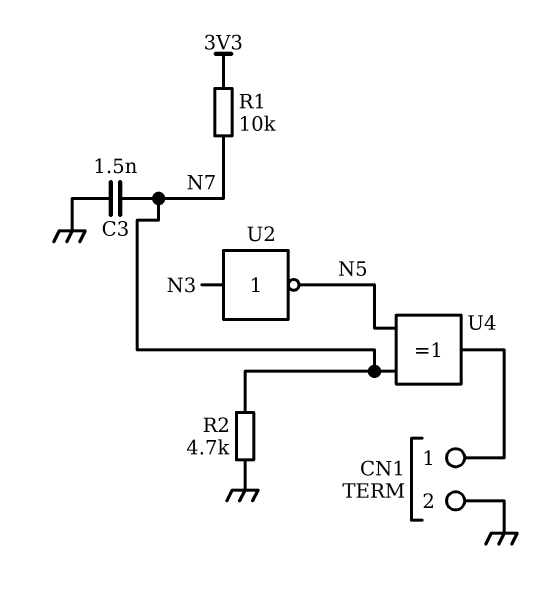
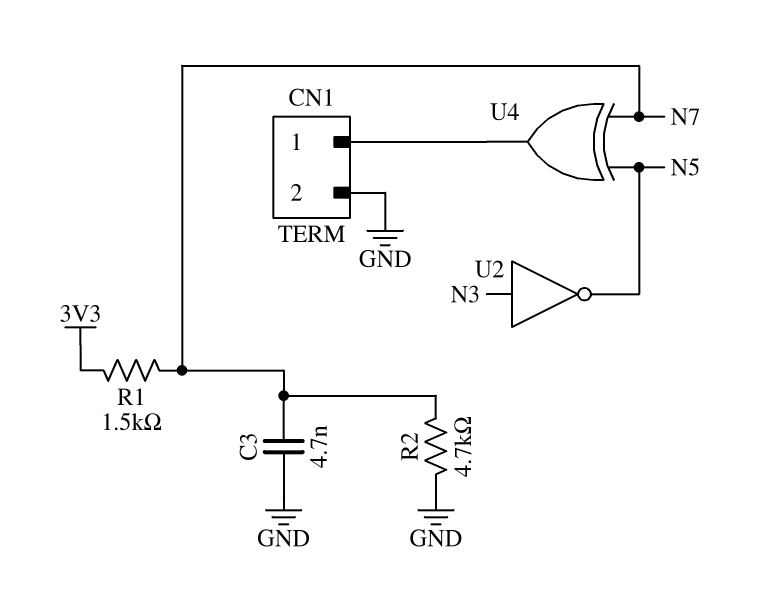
C3: 1.5nF (GND, N7) -> 4.7nF (GND, N7)
R1: 10k (3V3, N7) -> 1.5k (3V3, N7)

